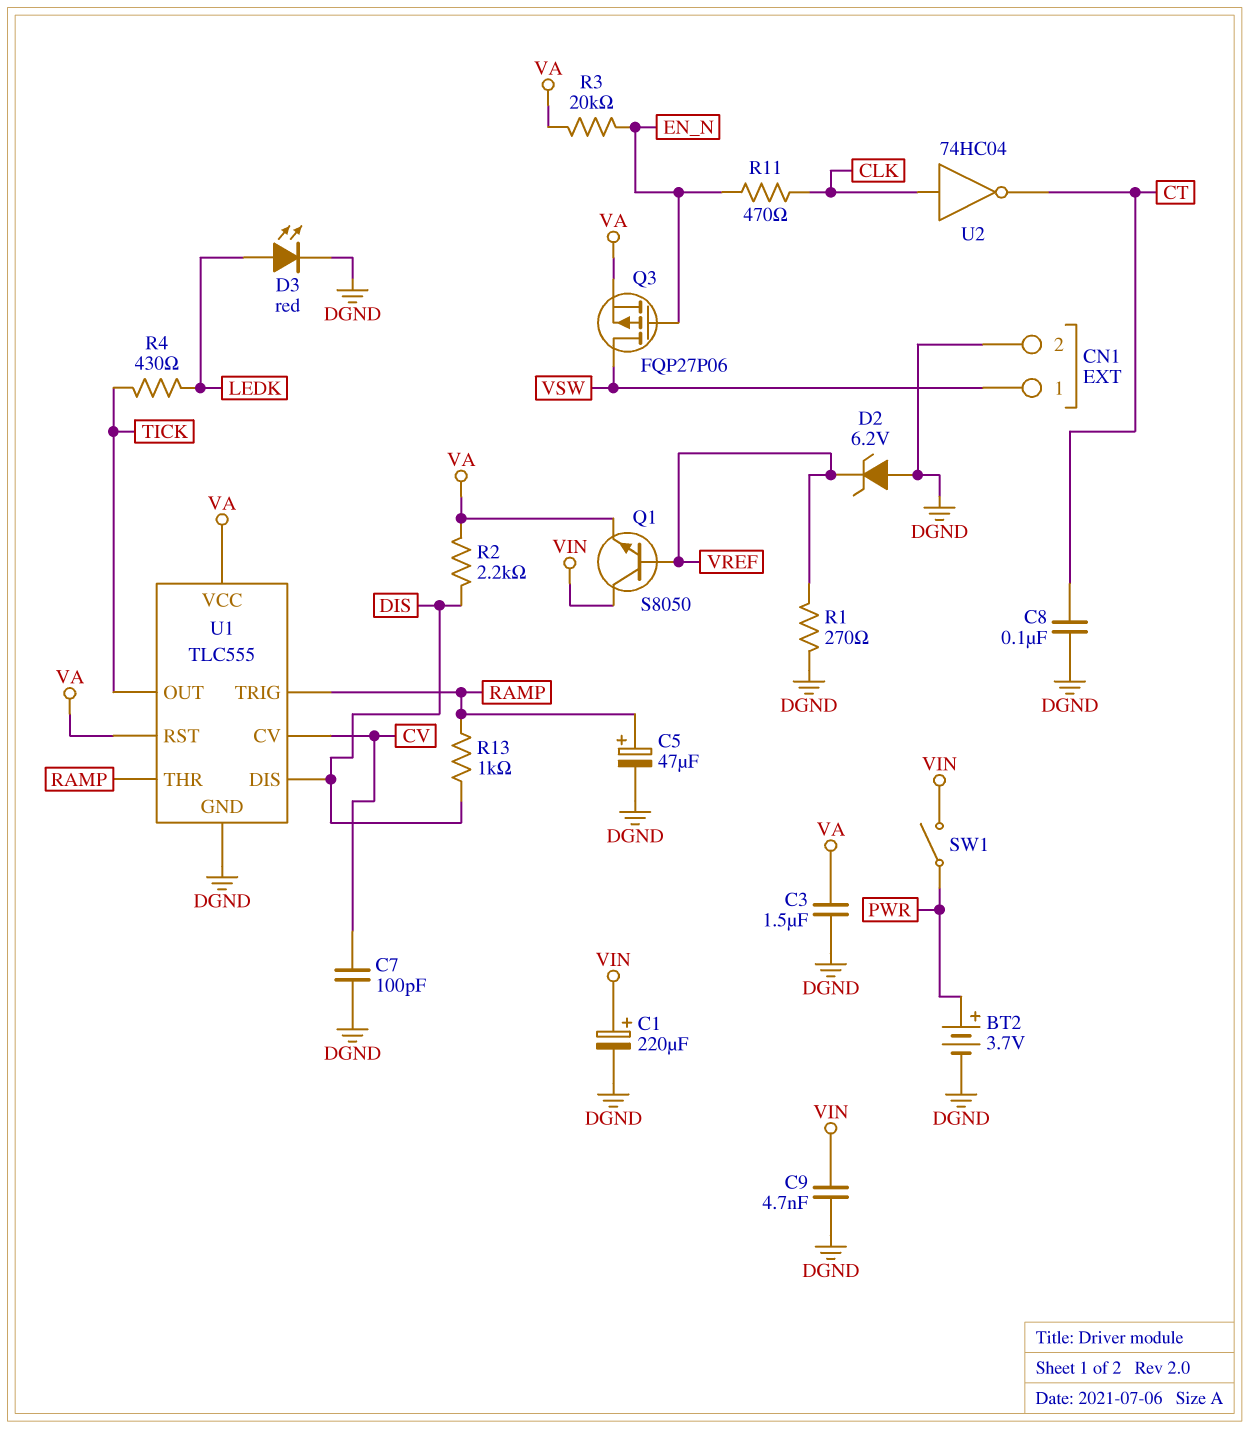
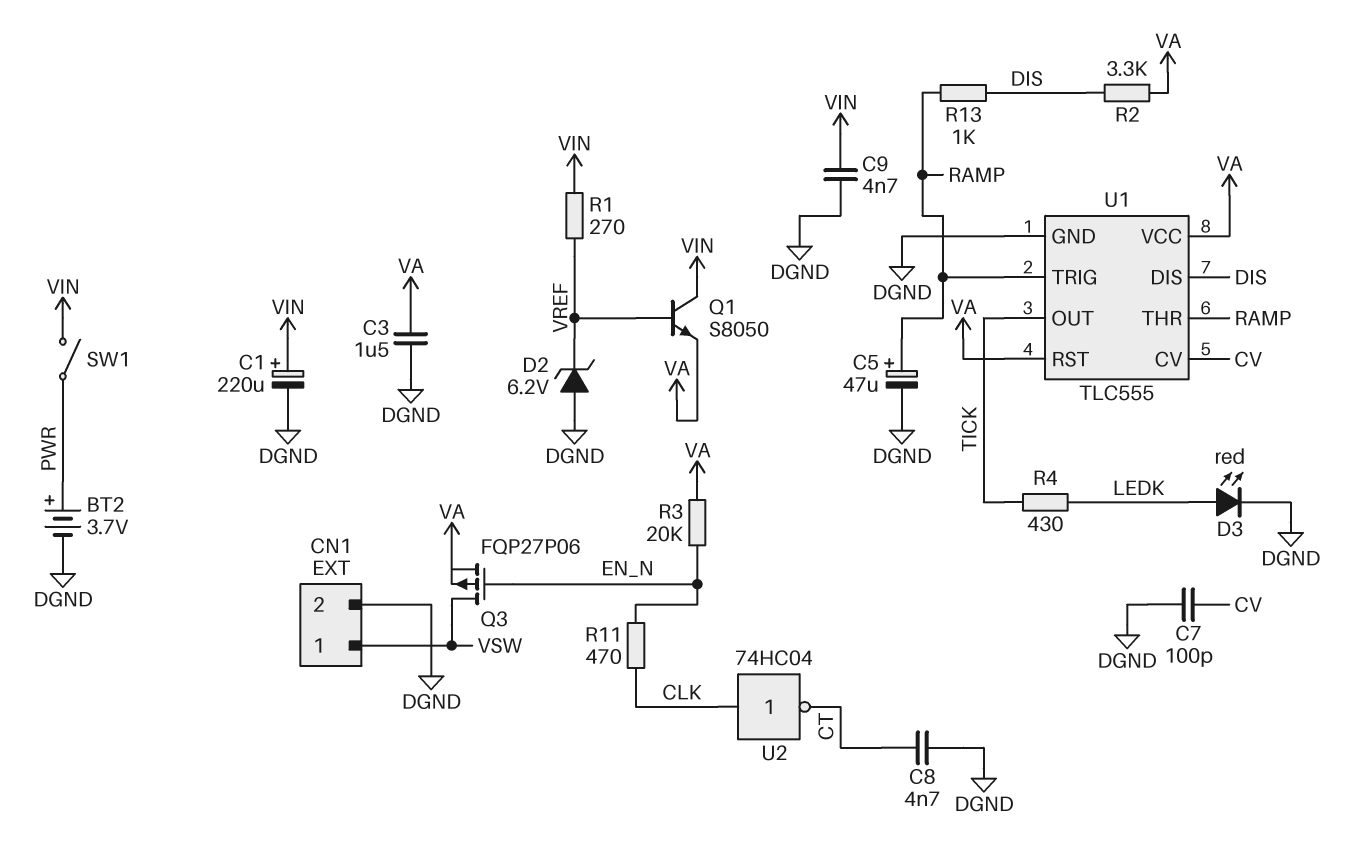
C8: 100nF (CT, DGND) -> 4.7nF (CT, DGND)
R1: 270 (DGND, VREF) -> 270 (VIN, VREF)
R2: 2.2k (DIS, VA) -> 3.3k (DIS, VA)

